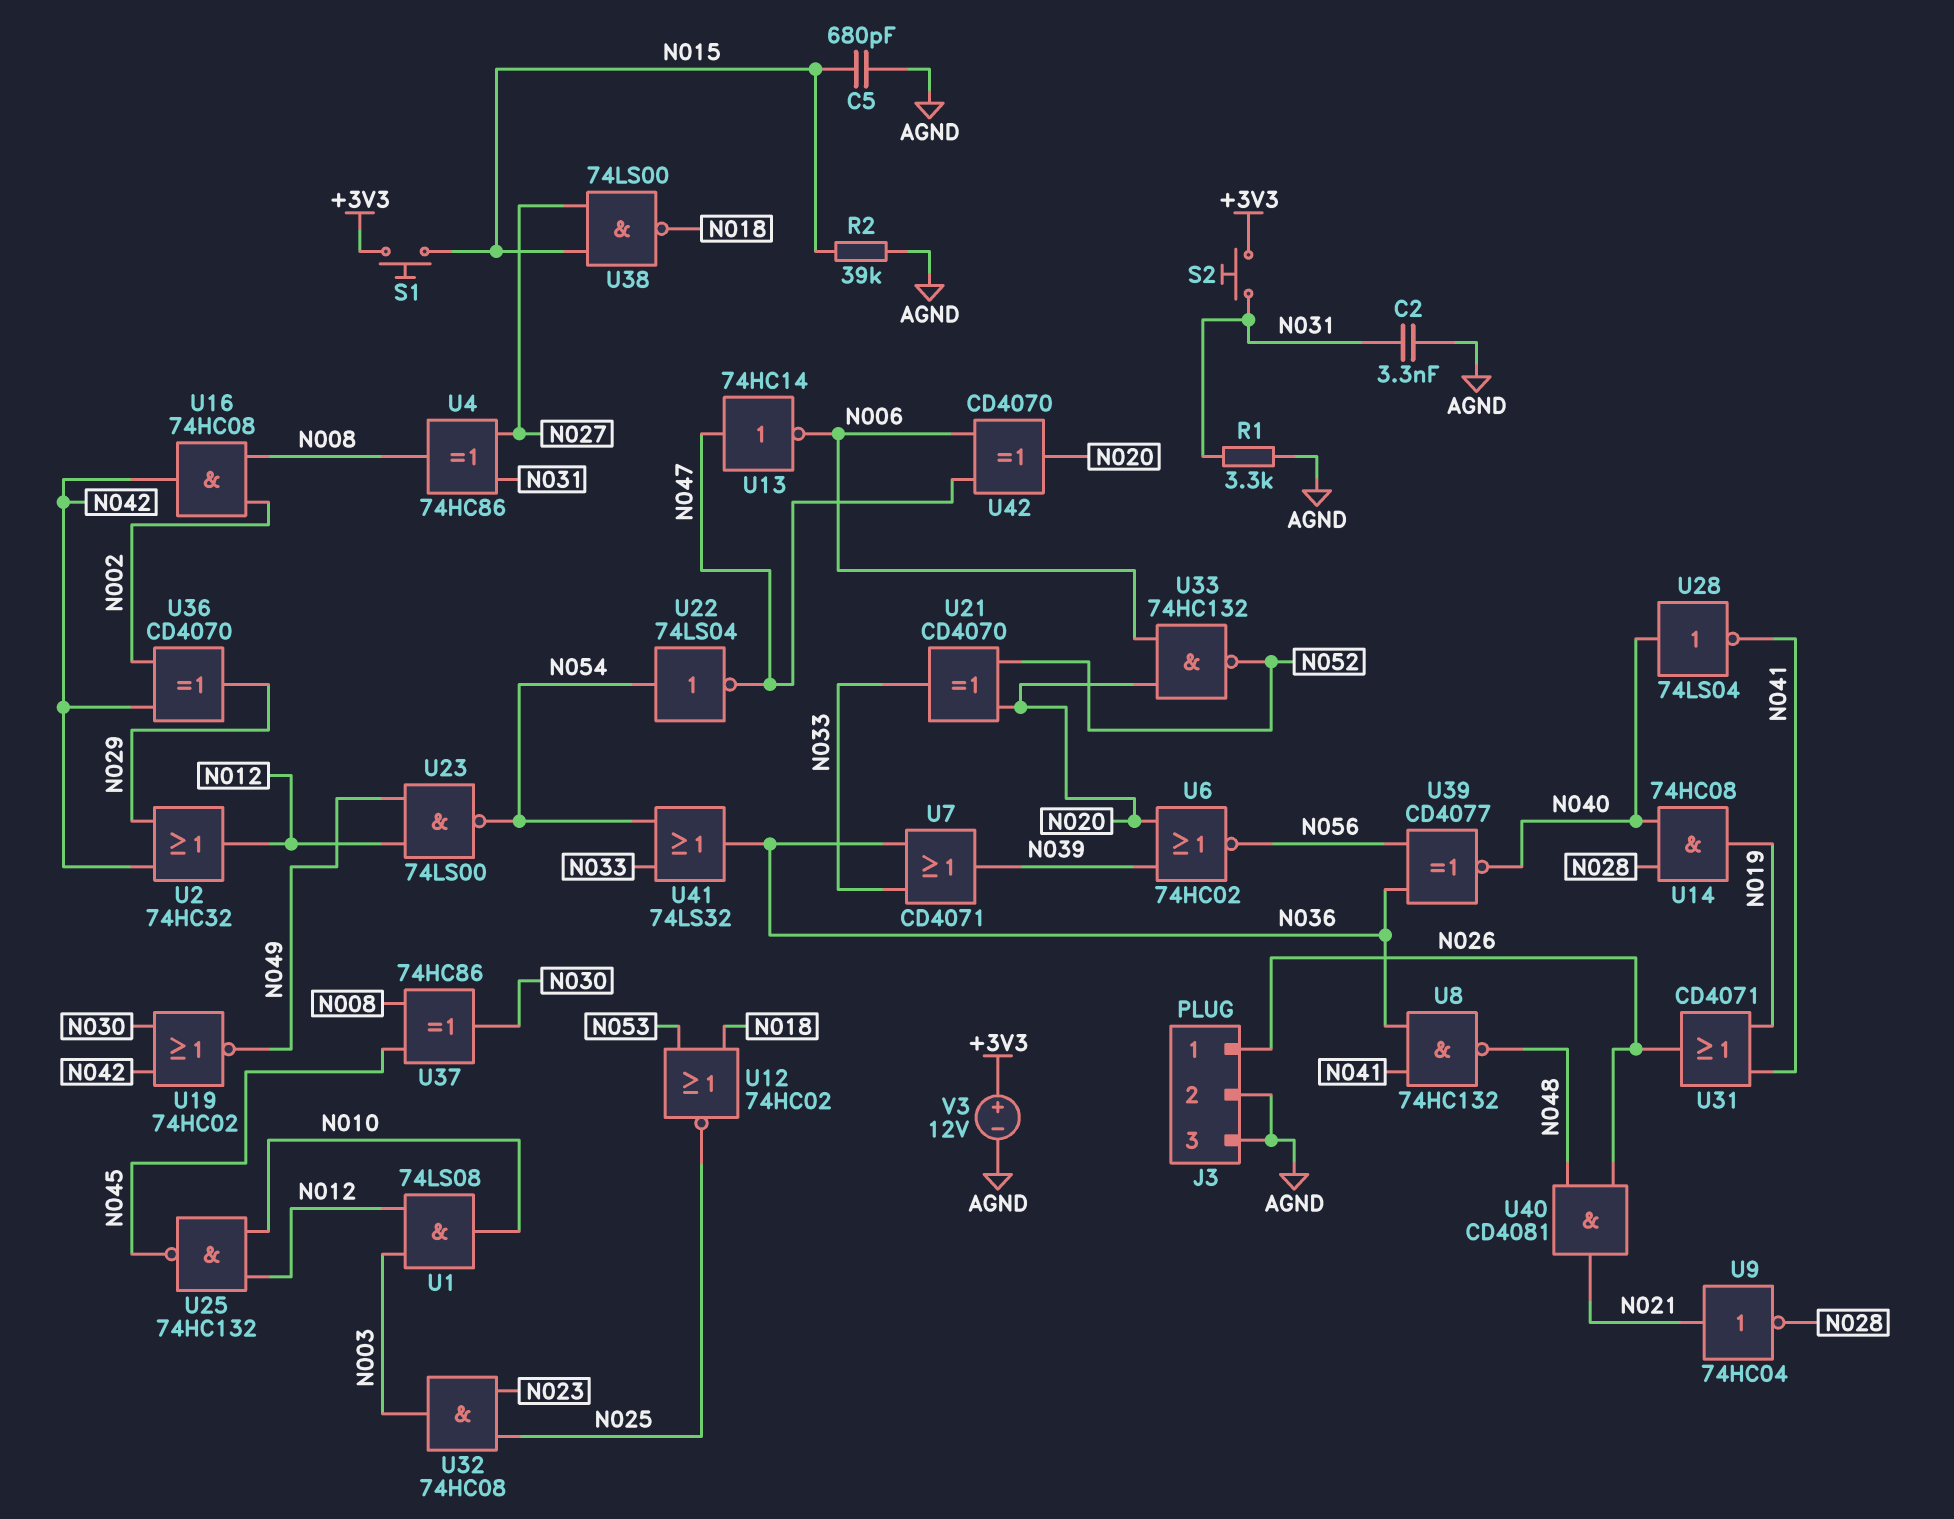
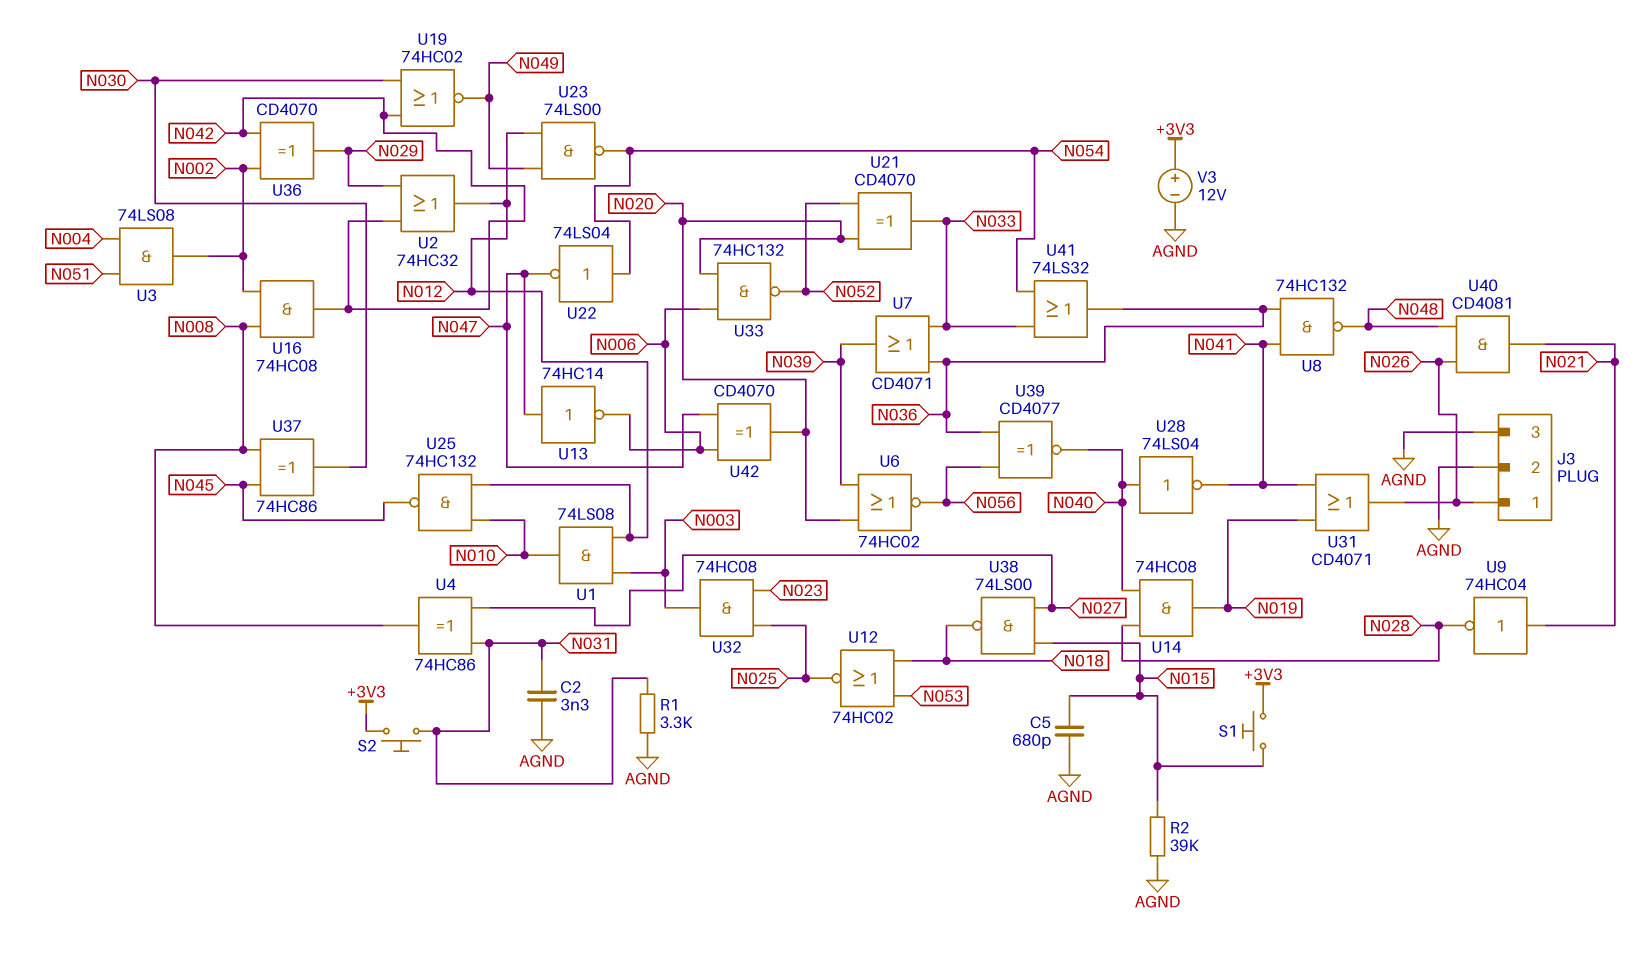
U3: none -> AND 74LS08 (in N004, in N051, out N002)

